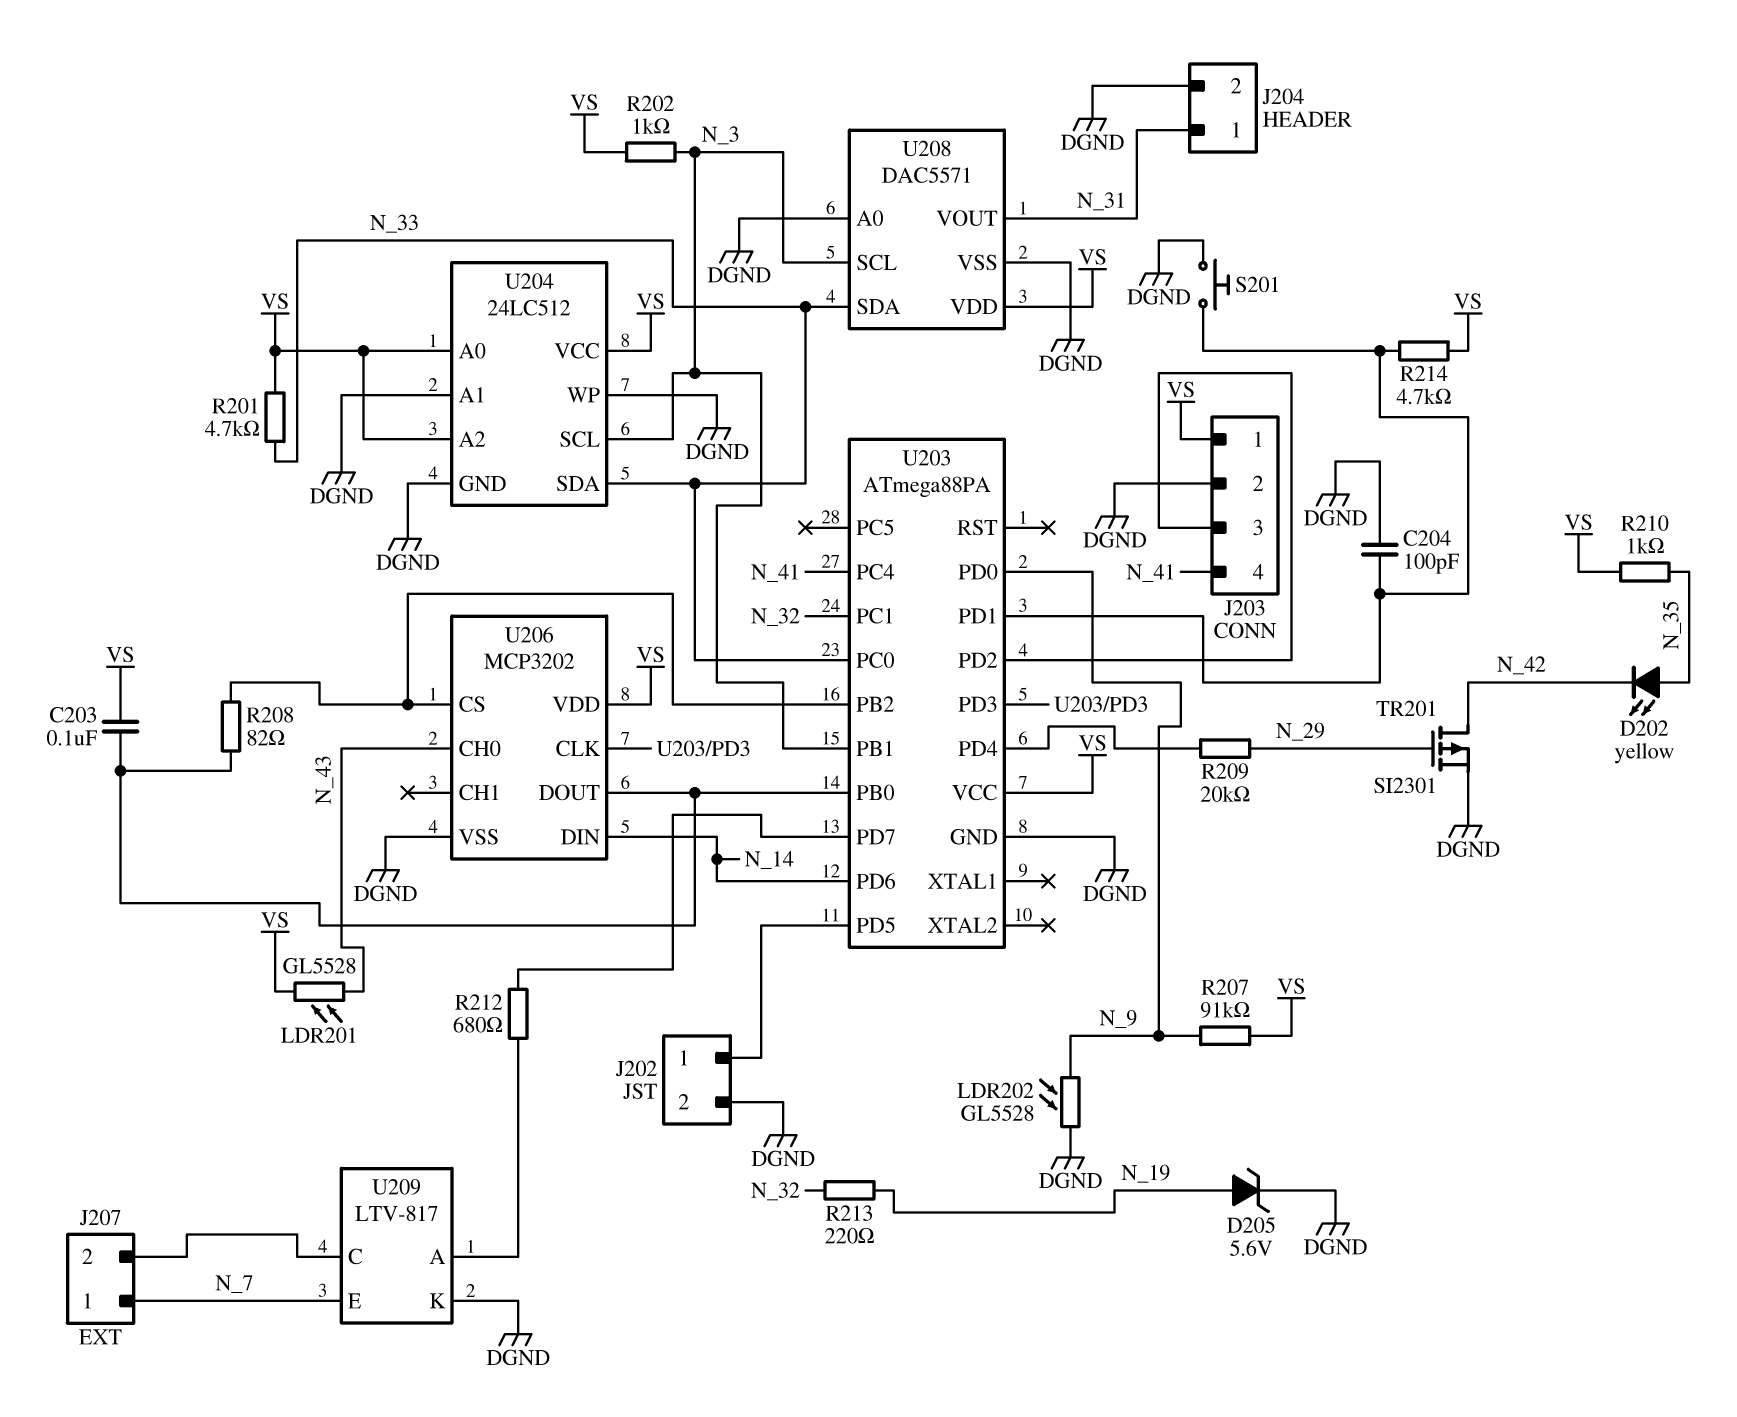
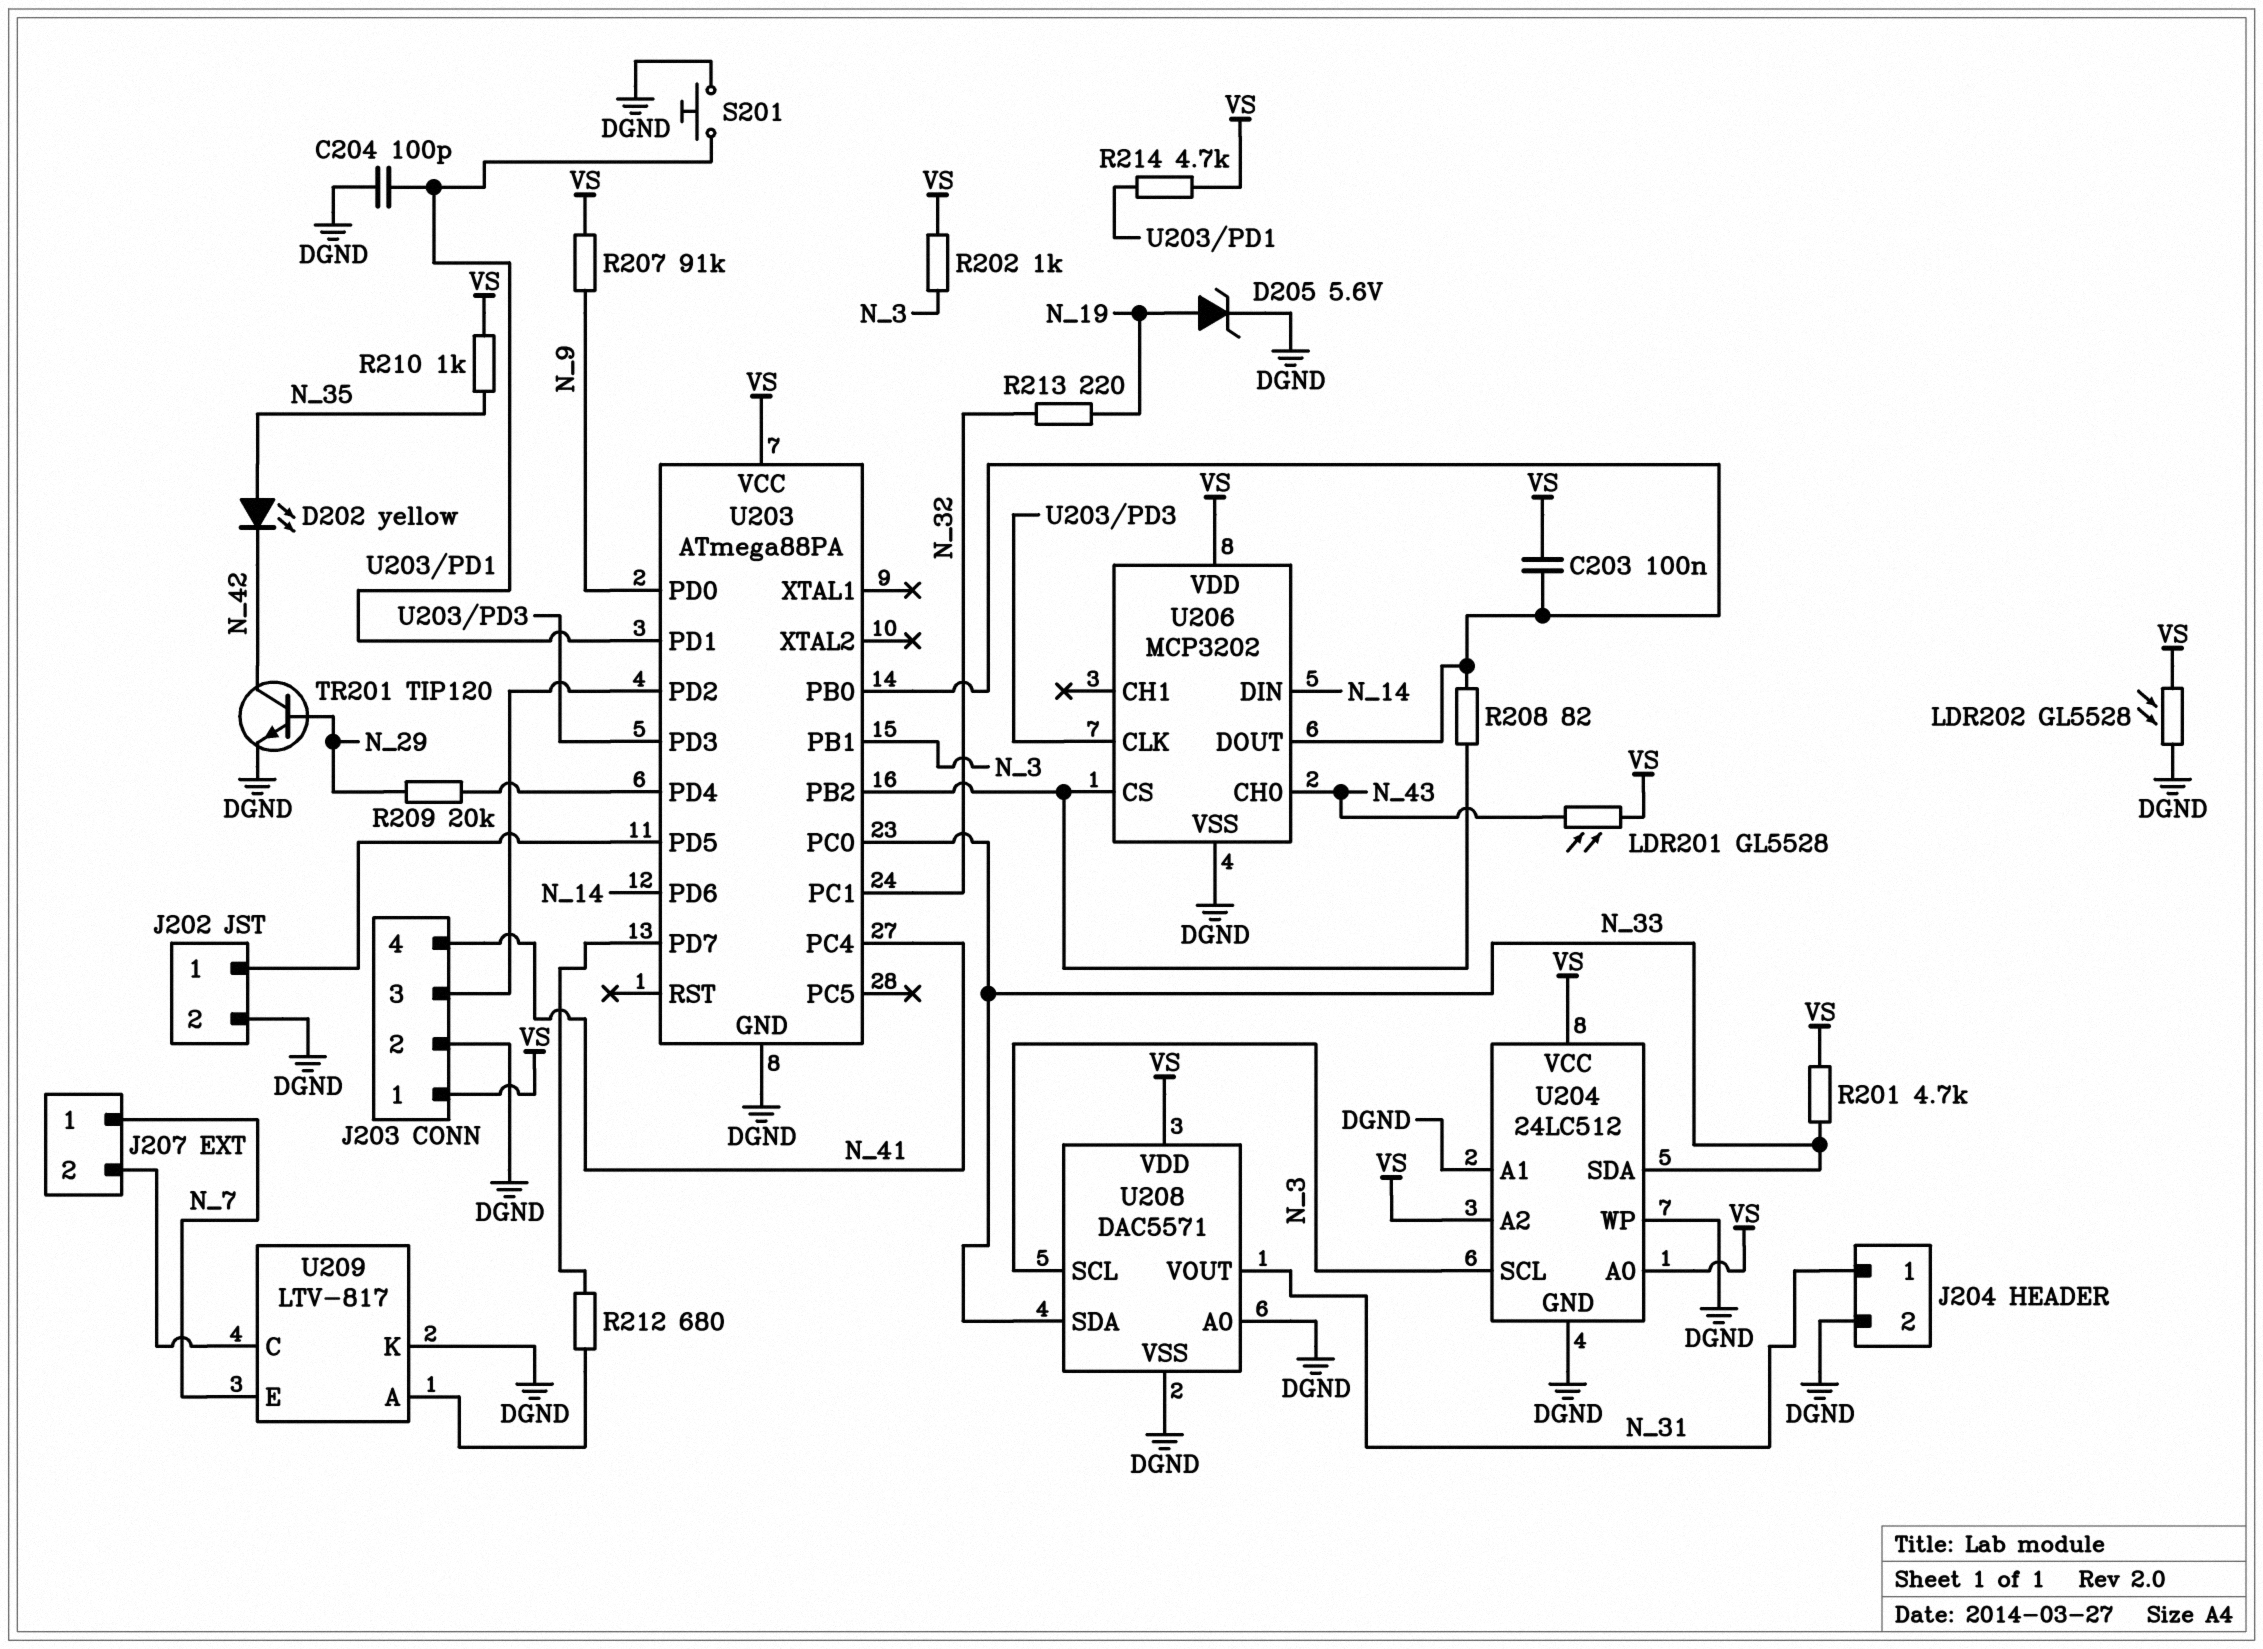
LDR202: GL5528 (DGND, N_9) -> GL5528 (DGND, VS)
TR201: PMOS SI2301 (G N_29, D N_42, S DGND) -> NPN TIP120 (B N_29, C N_42, E DGND)

